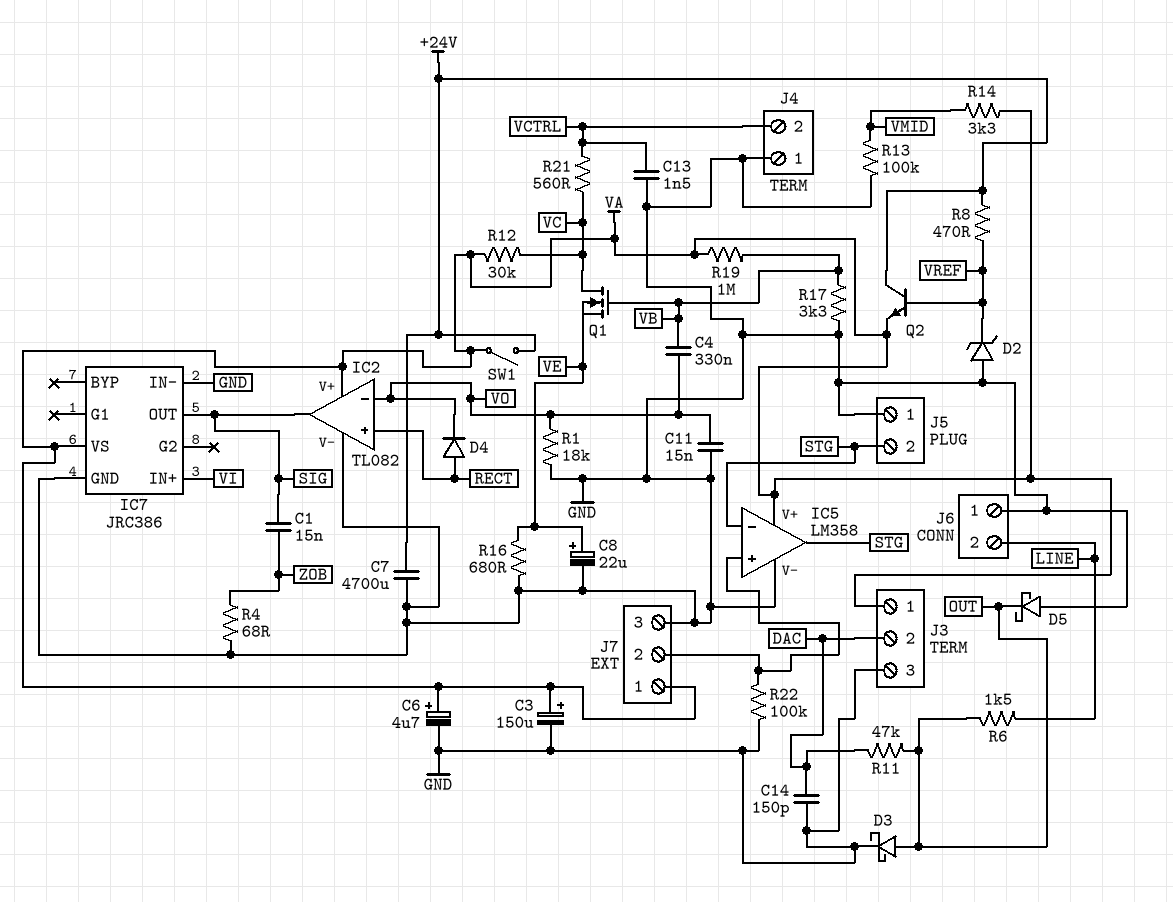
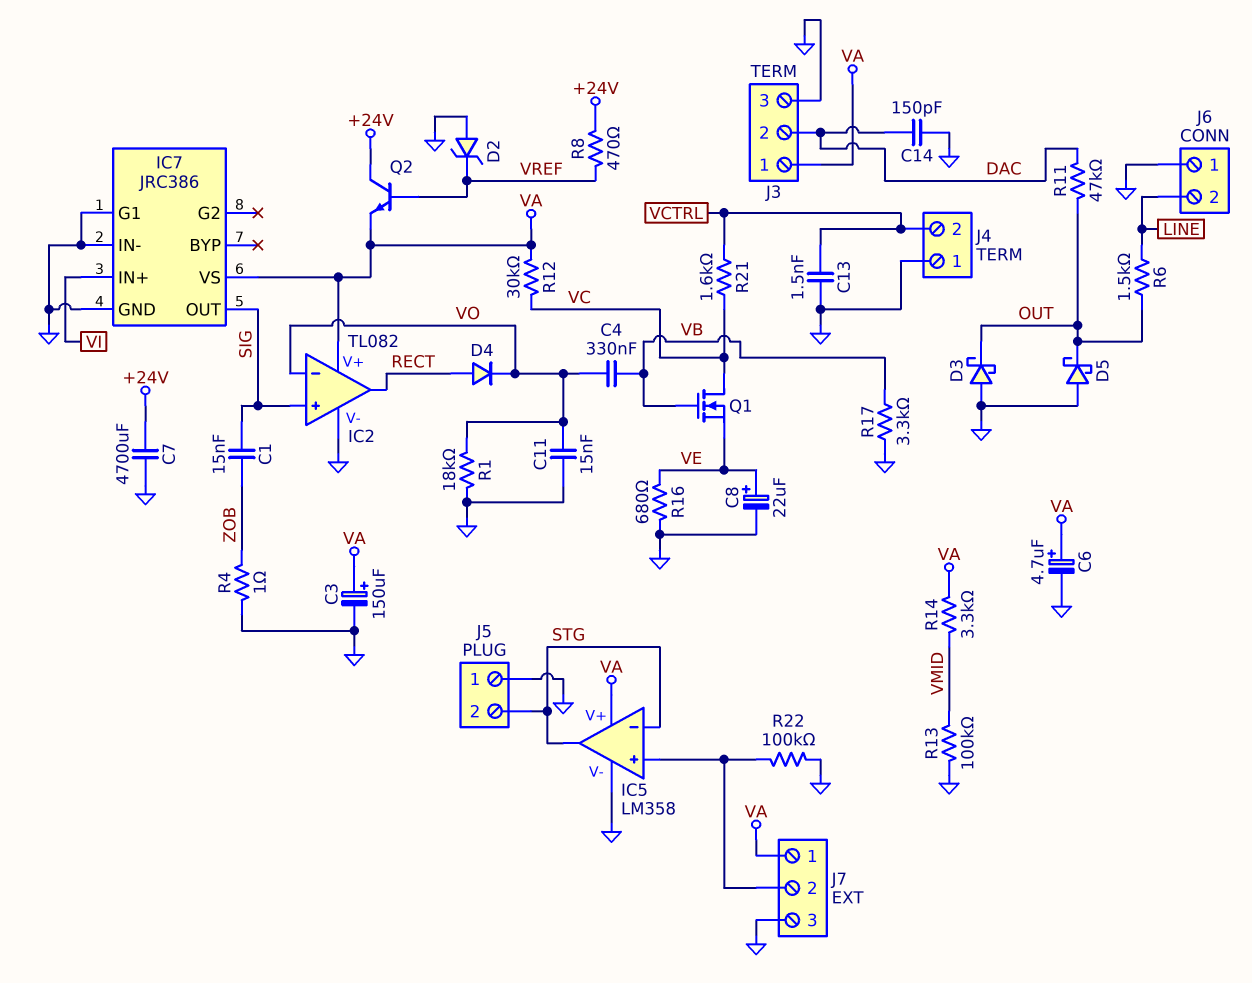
D3: schottky (A OUT, K GND) -> schottky (A GND, K OUT)
IC2 pin in+: RECT -> SIG
IC2 pin out: SIG -> RECT
IC7 pin G1: none -> GND
R4: 68 (GND, ZOB) -> 1 (GND, ZOB)
R19: 1M (VA, VB) -> none
R21: 560 (VC, VCTRL) -> 1.6k (VC, VCTRL)
SW1: switch (+24V, VA) -> none

